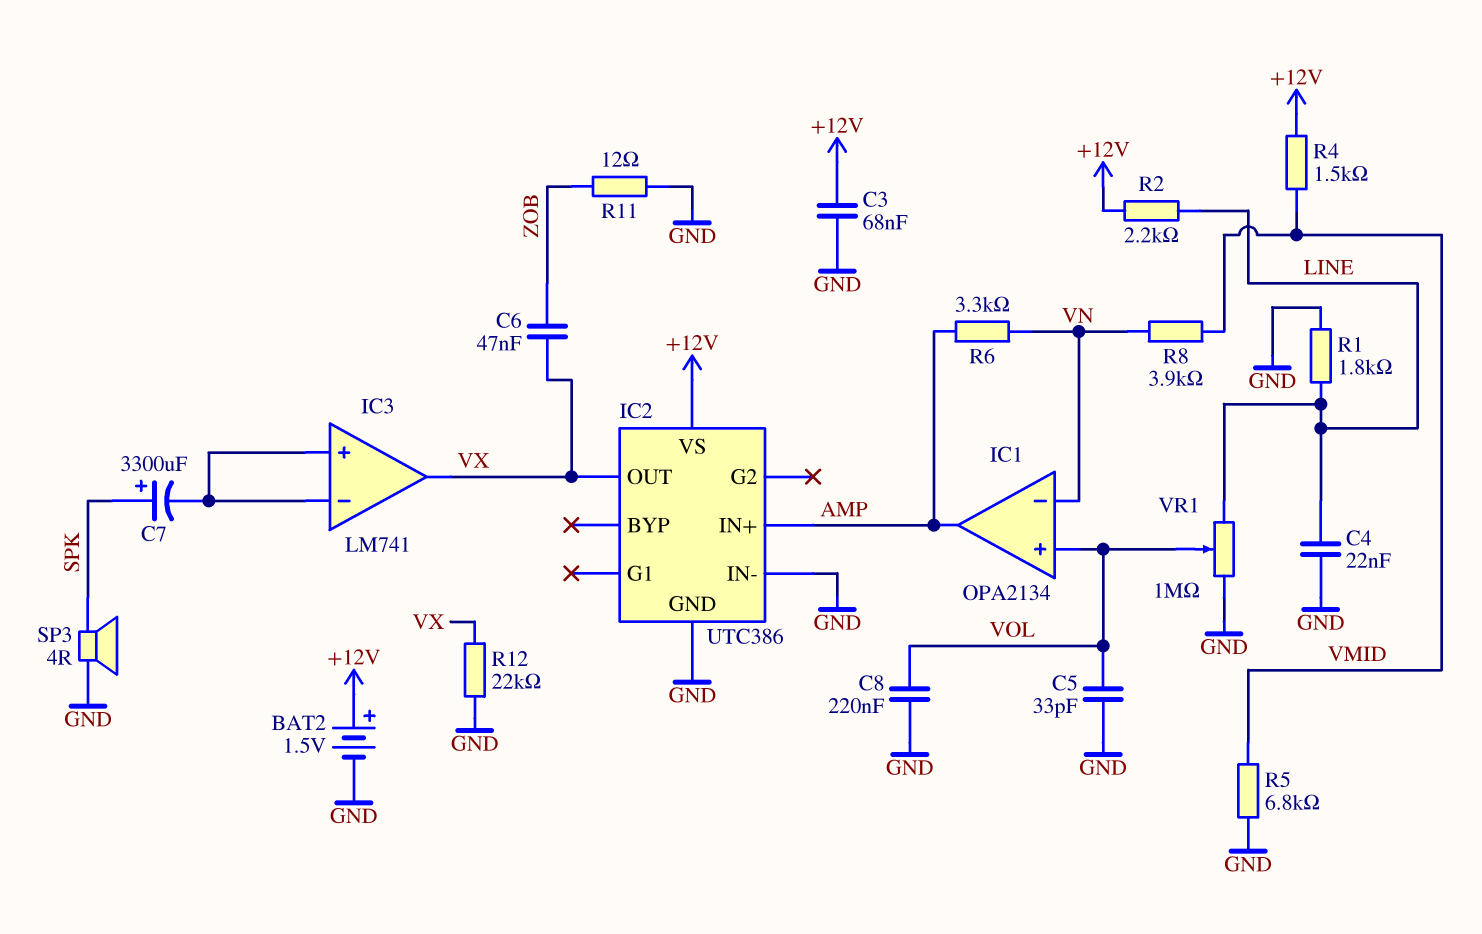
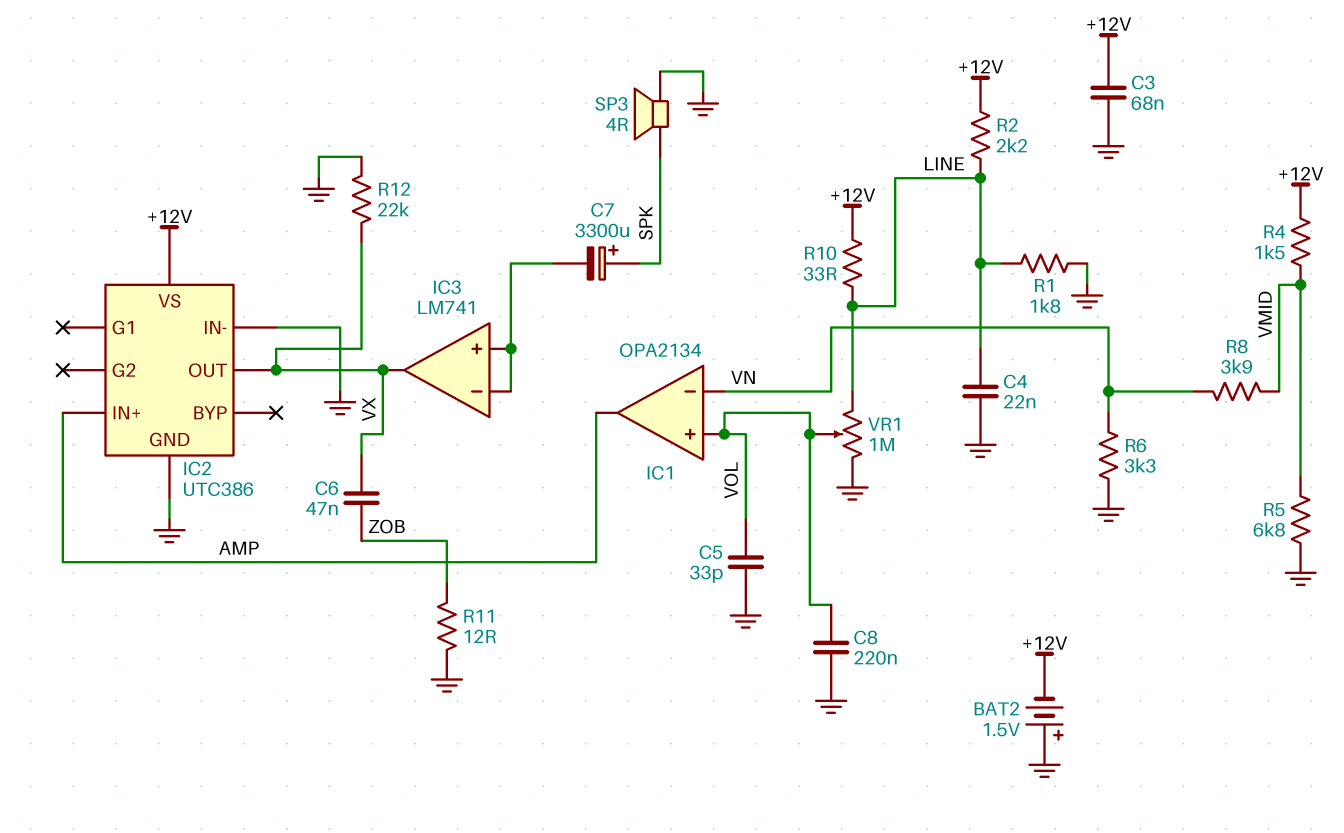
BAT2: 1.5V (plus +12V, minus GND) -> 1.5V (plus GND, minus +12V)
R6: 3.3k (AMP, VN) -> 3.3k (GND, VN)
R10: none -> 33 (+12V, LINE)

